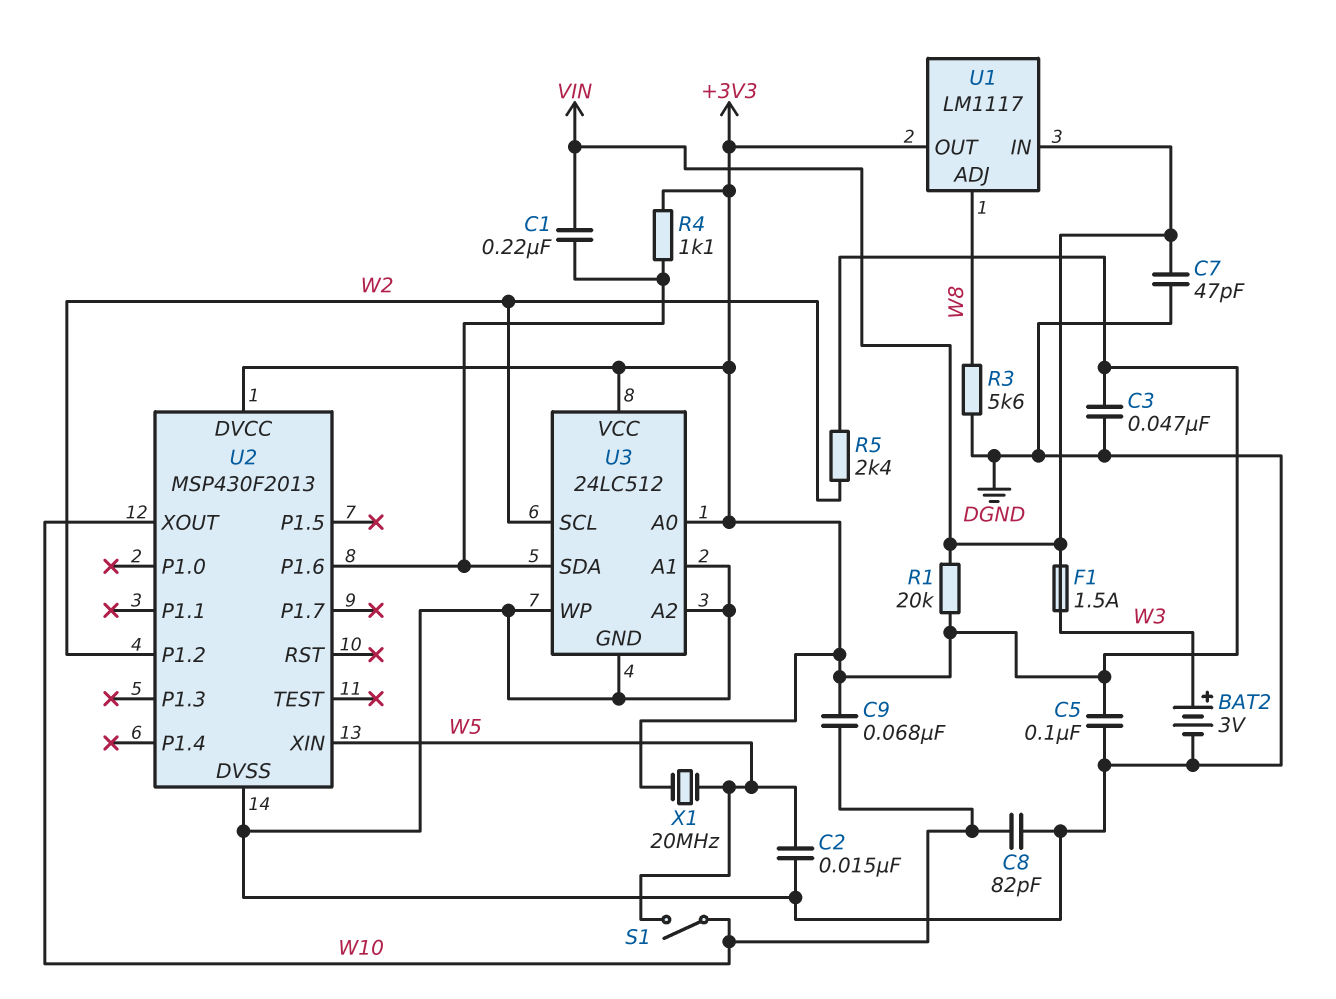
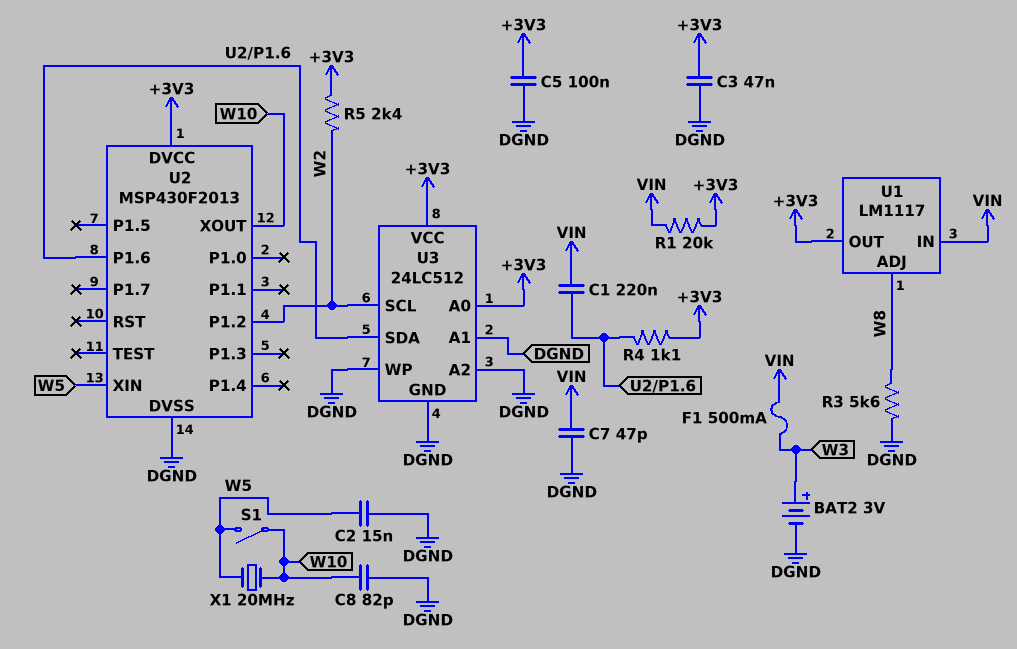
C9: 68nF (+3V3, W10) -> none
F1: 1.5A (VIN, W3) -> 500mA (VIN, W3)
X1: 20MHz (+3V3, W5) -> 20MHz (W5, W10)

